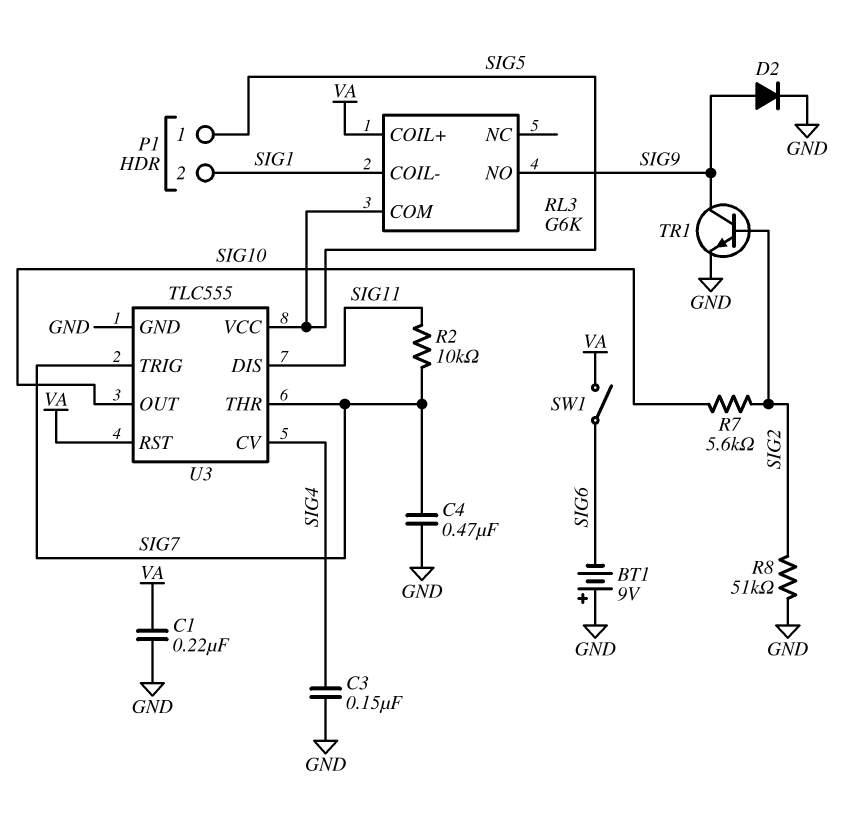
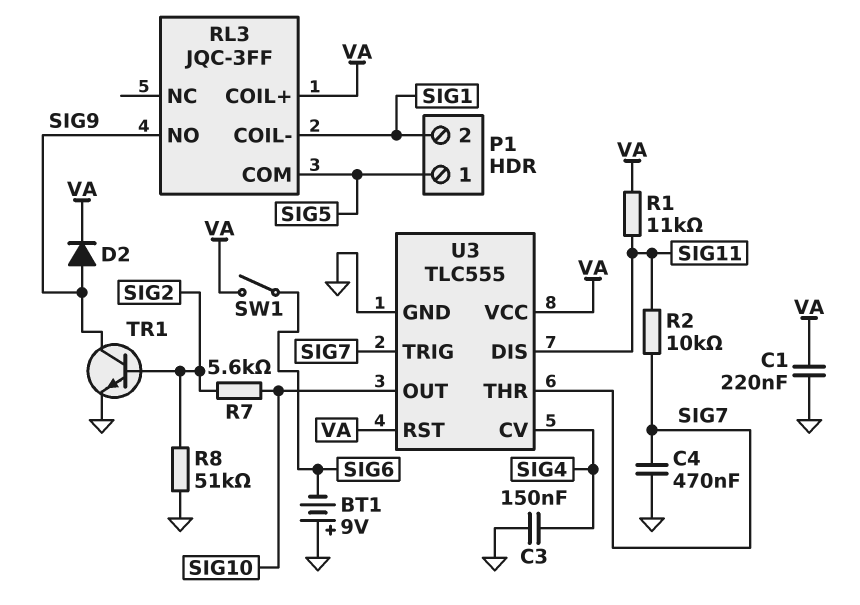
D2: diode (A SIG9, K GND) -> diode (A SIG9, K VA)
R1: none -> 11k (SIG11, VA)
RL3: G6K -> JQC-3FF
U3 pin VCC: SIG5 -> VA

